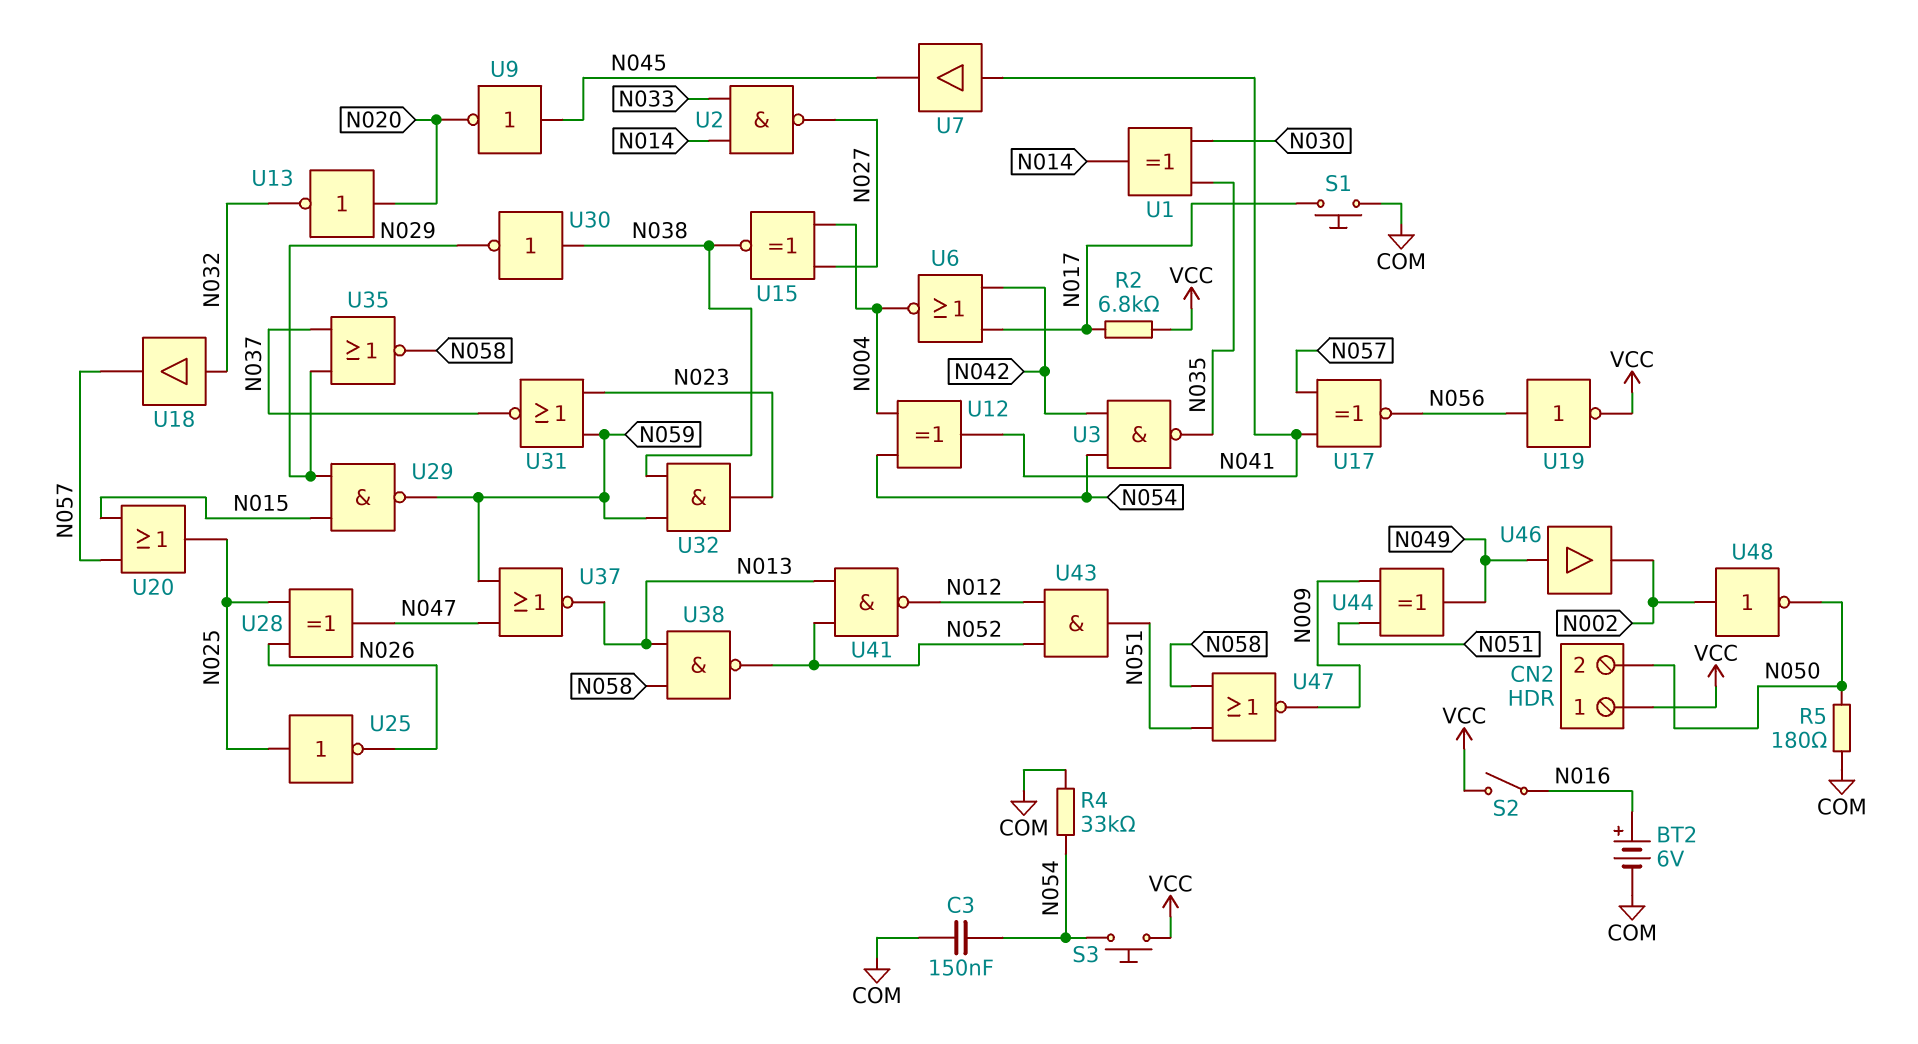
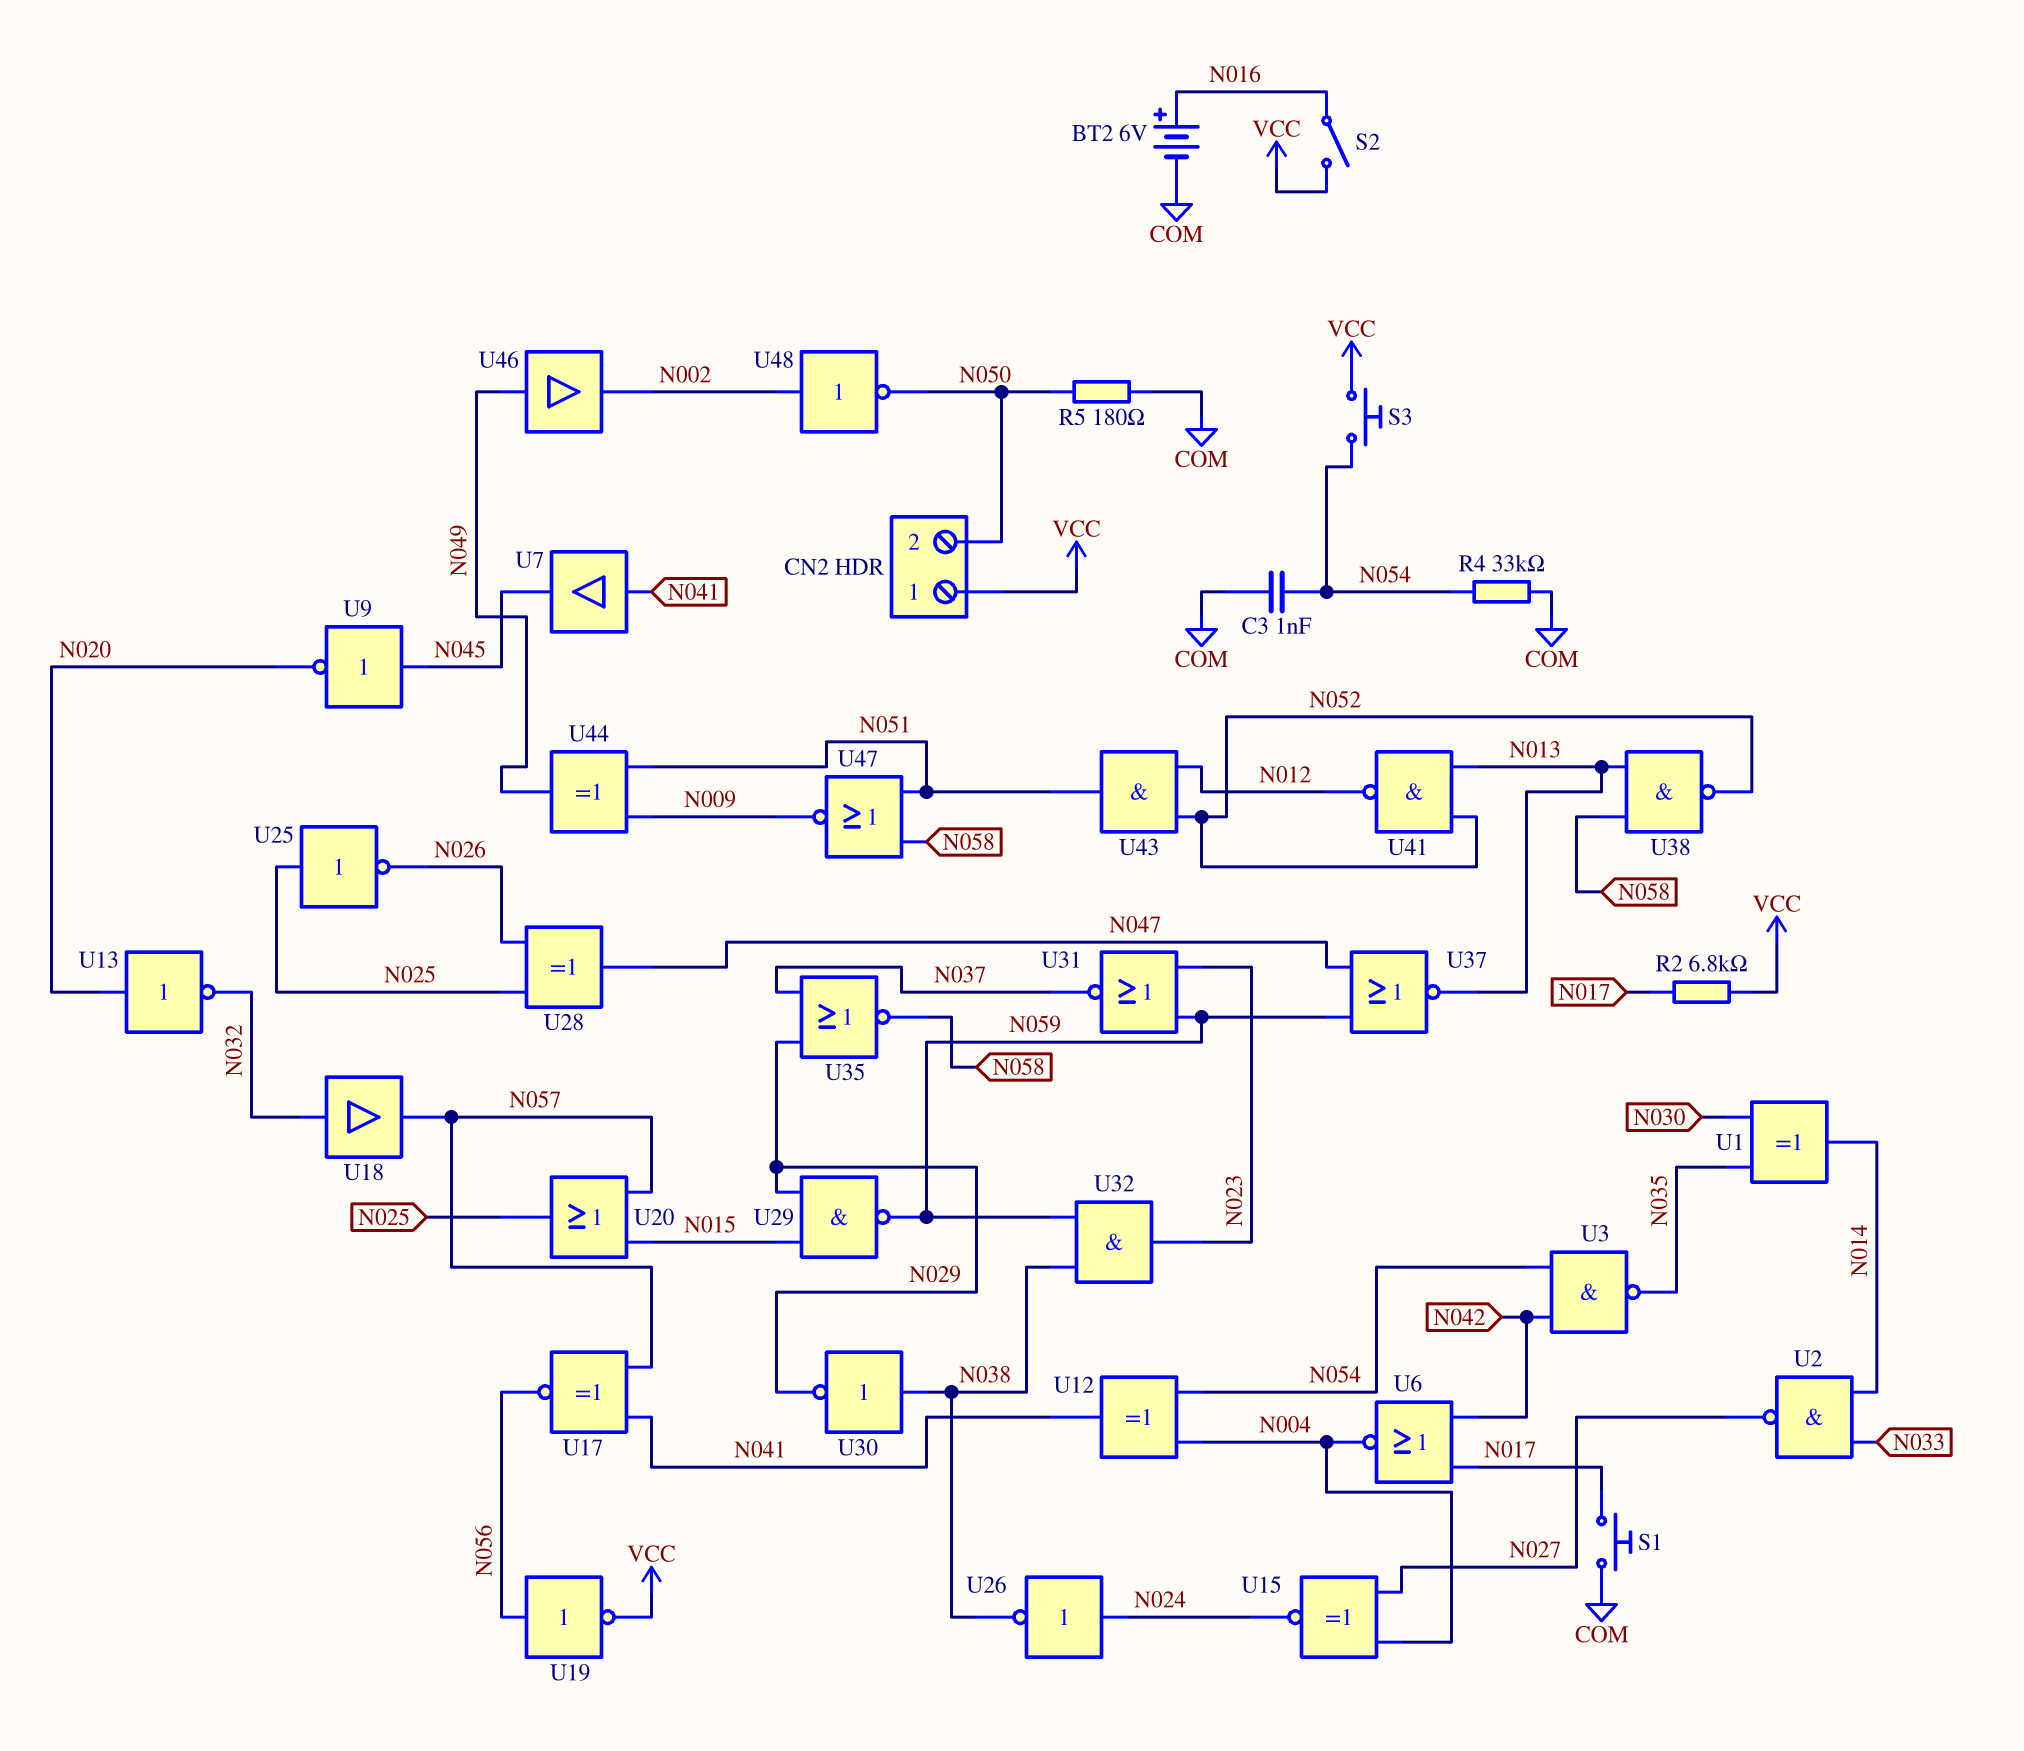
C3: 150nF (COM, N054) -> 1nF (COM, N054)
U15: XNOR (in N004, in N027, out N038) -> XNOR (in N004, in N027, out N024)
U26: none -> NOT (in N024, out N038)

